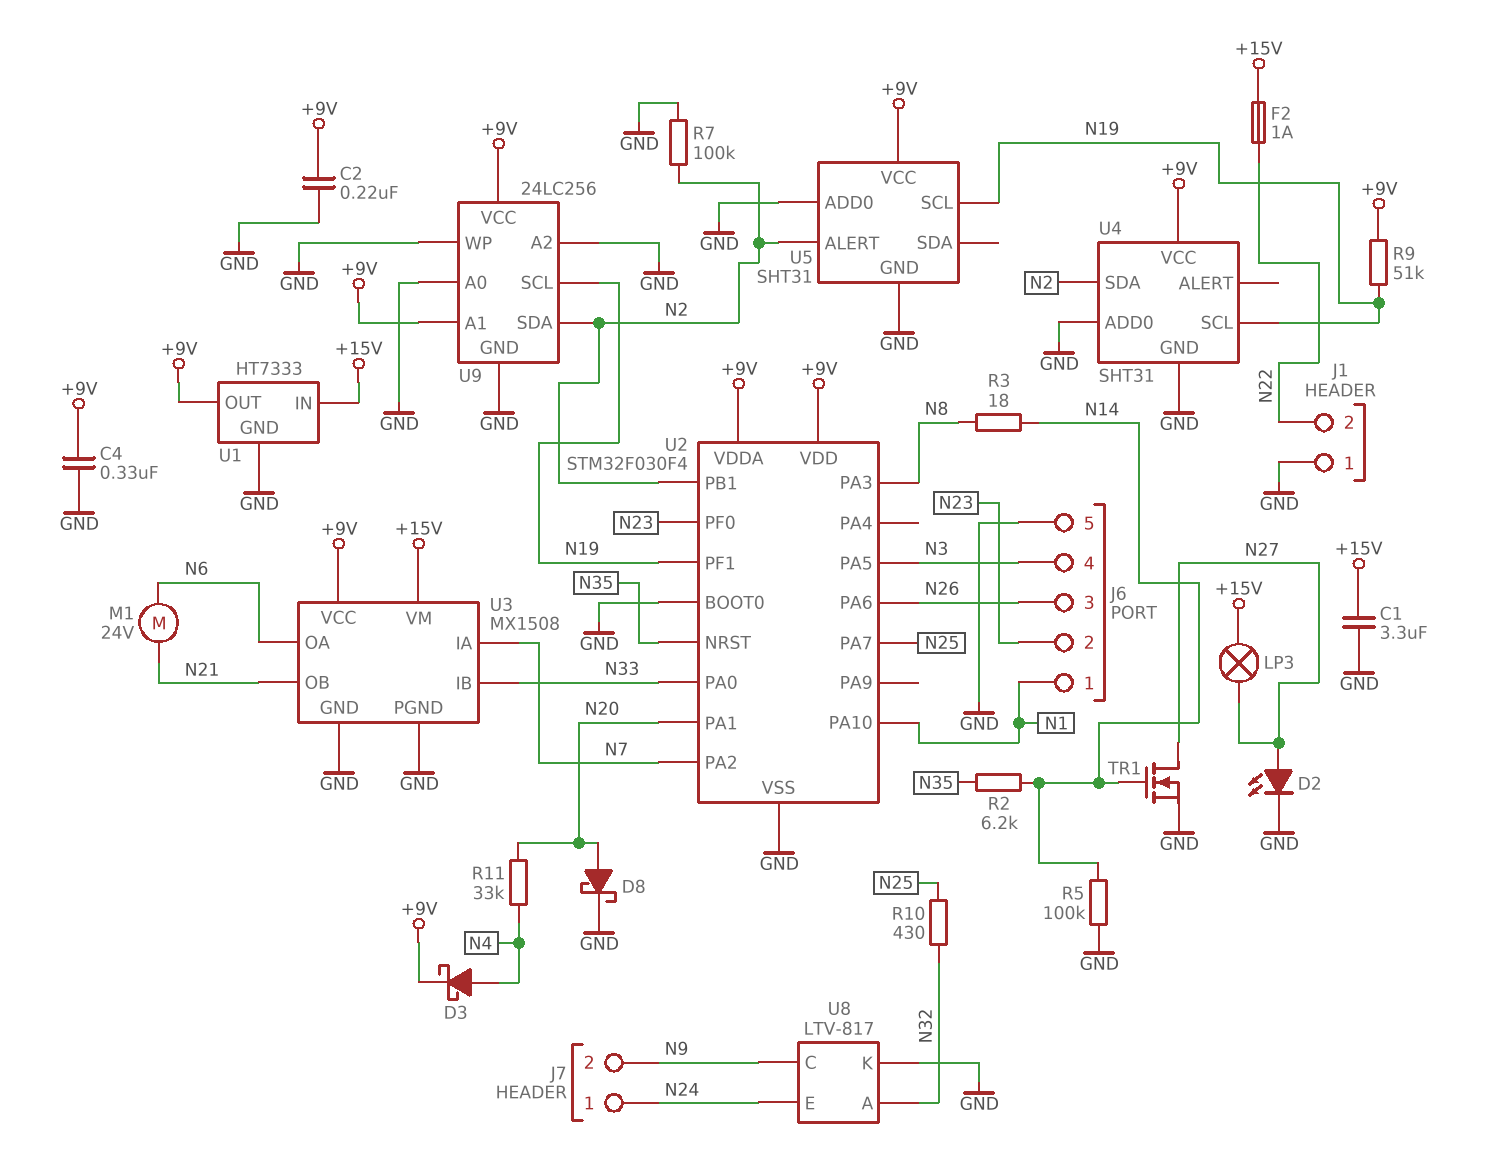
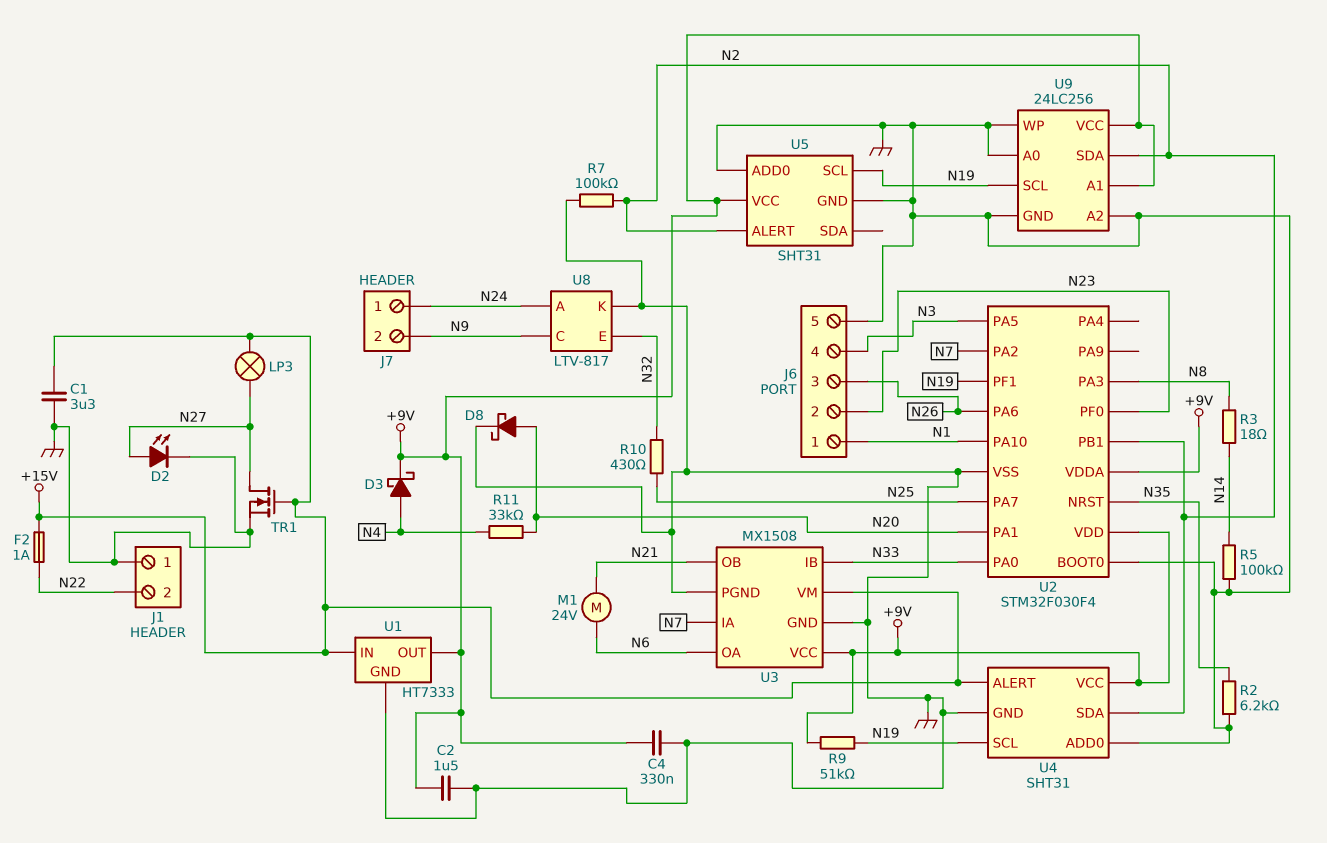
C2: 220nF (+9V, GND) -> 1.5uF (+9V, GND)
R2: 6.2k (N14, N35) -> 6.2k (GND, N35)
TR1: NMOS (G N14, D N27, S GND) -> NMOS (G +15V, D N27, S GND)
U4 pin ALERT: none -> +15V
U8 pin A: N32 -> N24
U8 pin E: N24 -> N32

